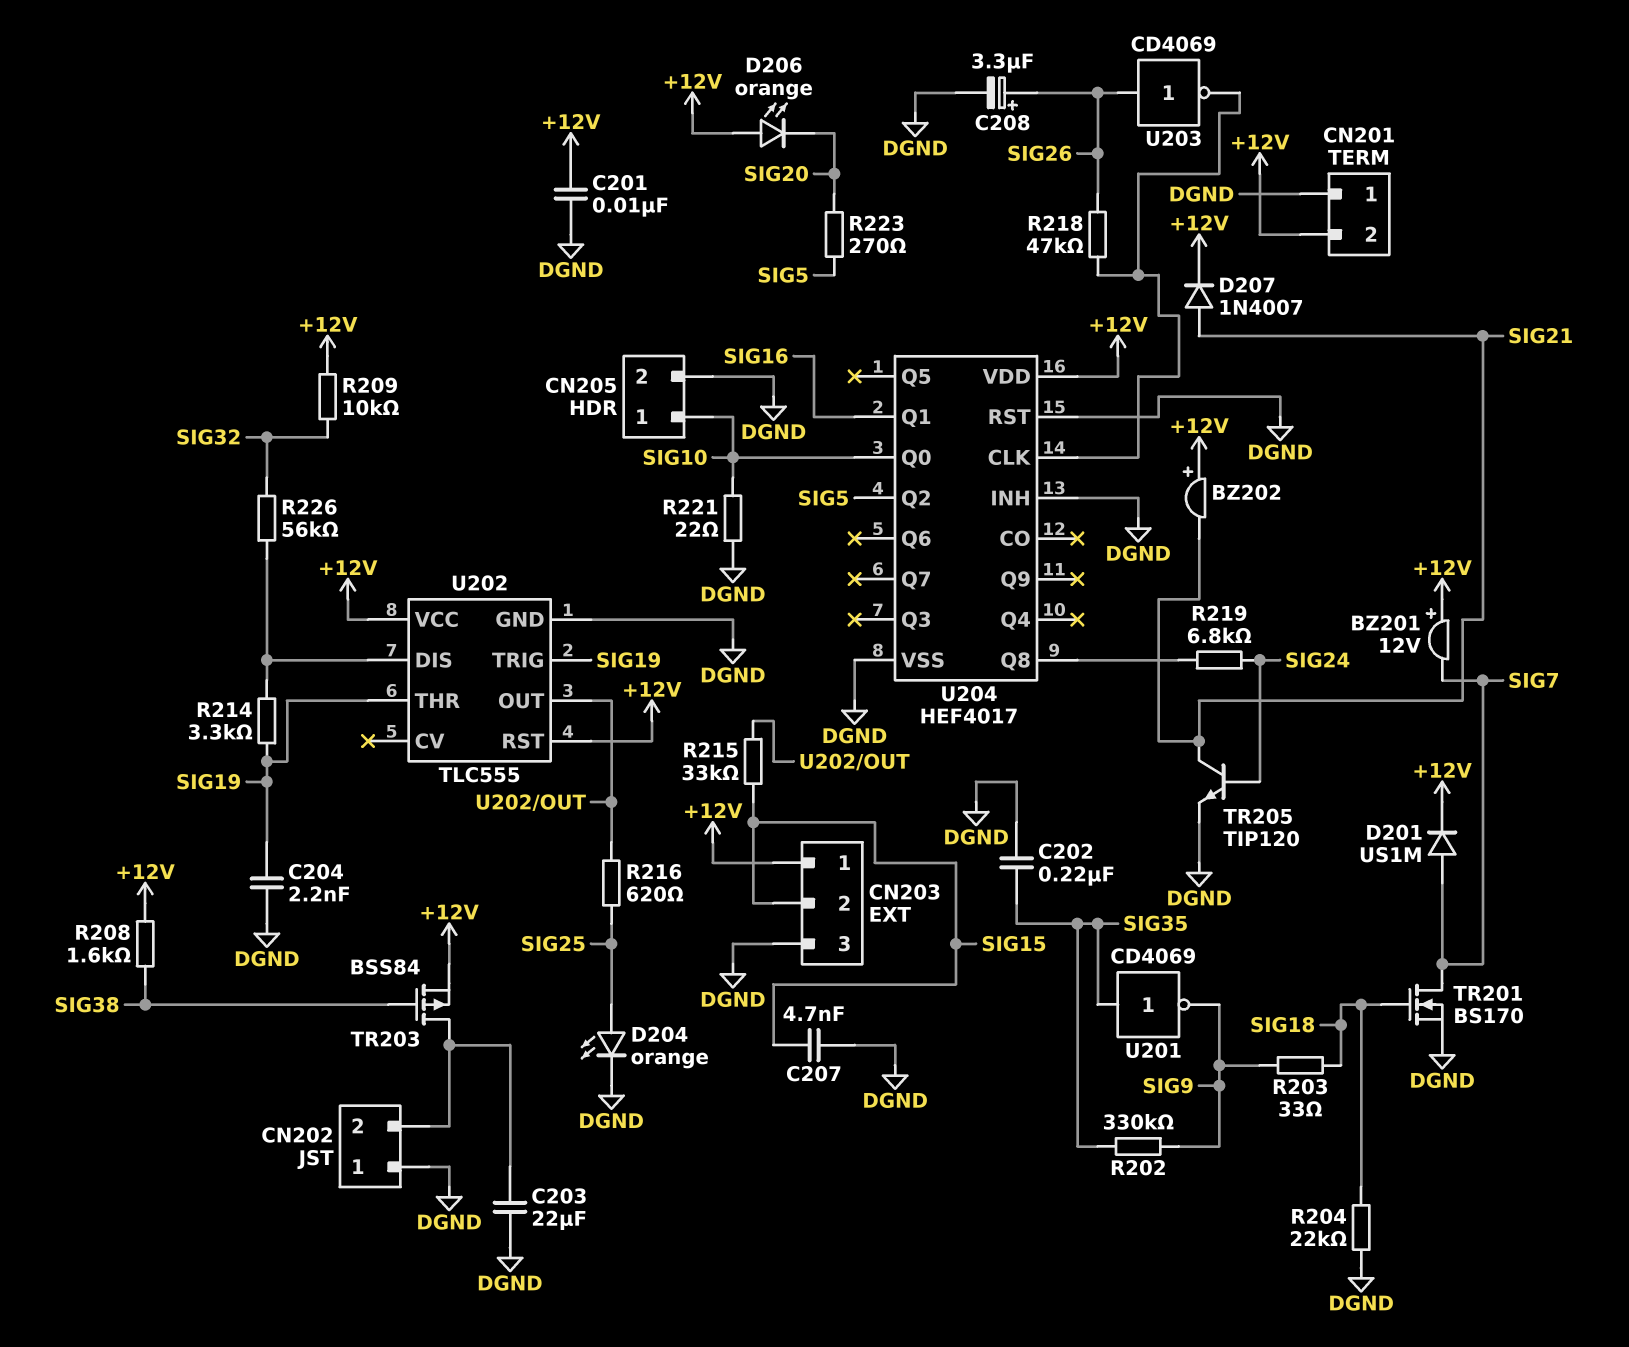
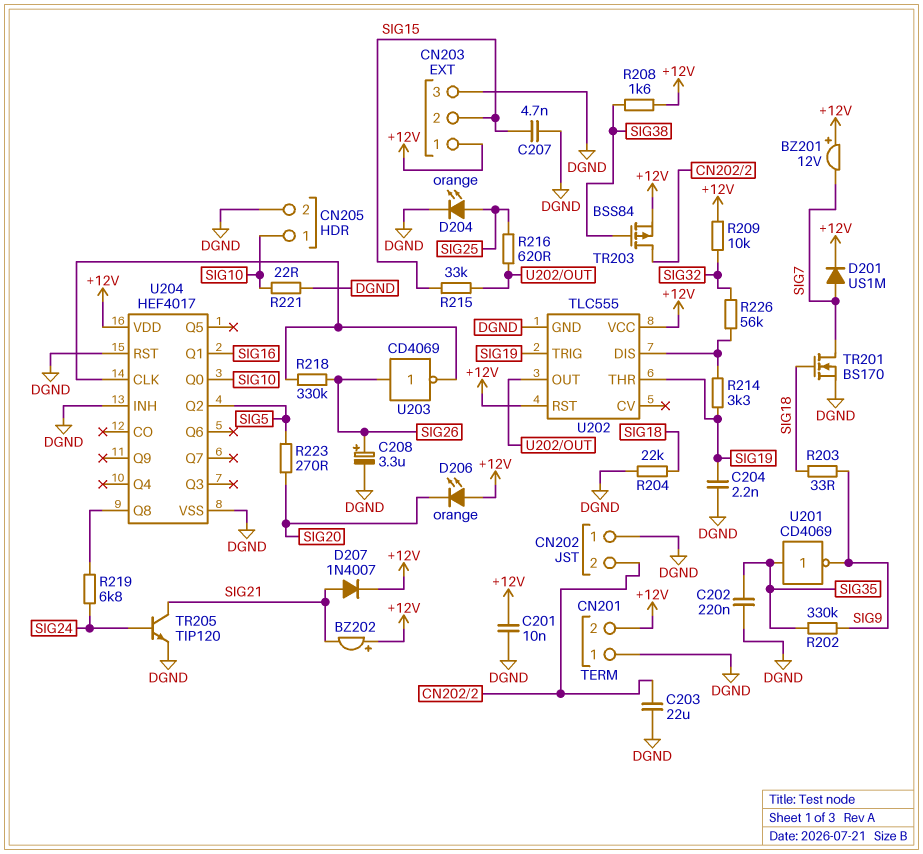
R218: 47k (SIG26, U204/CLK) -> 330k (SIG26, U204/CLK)

